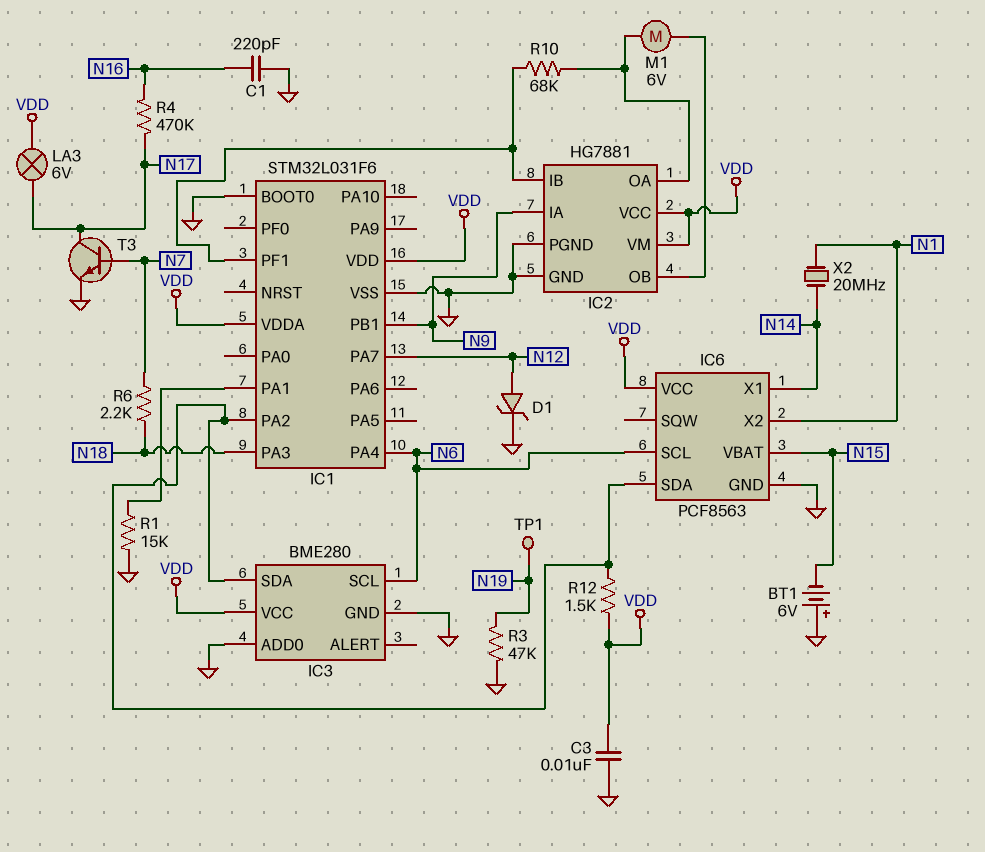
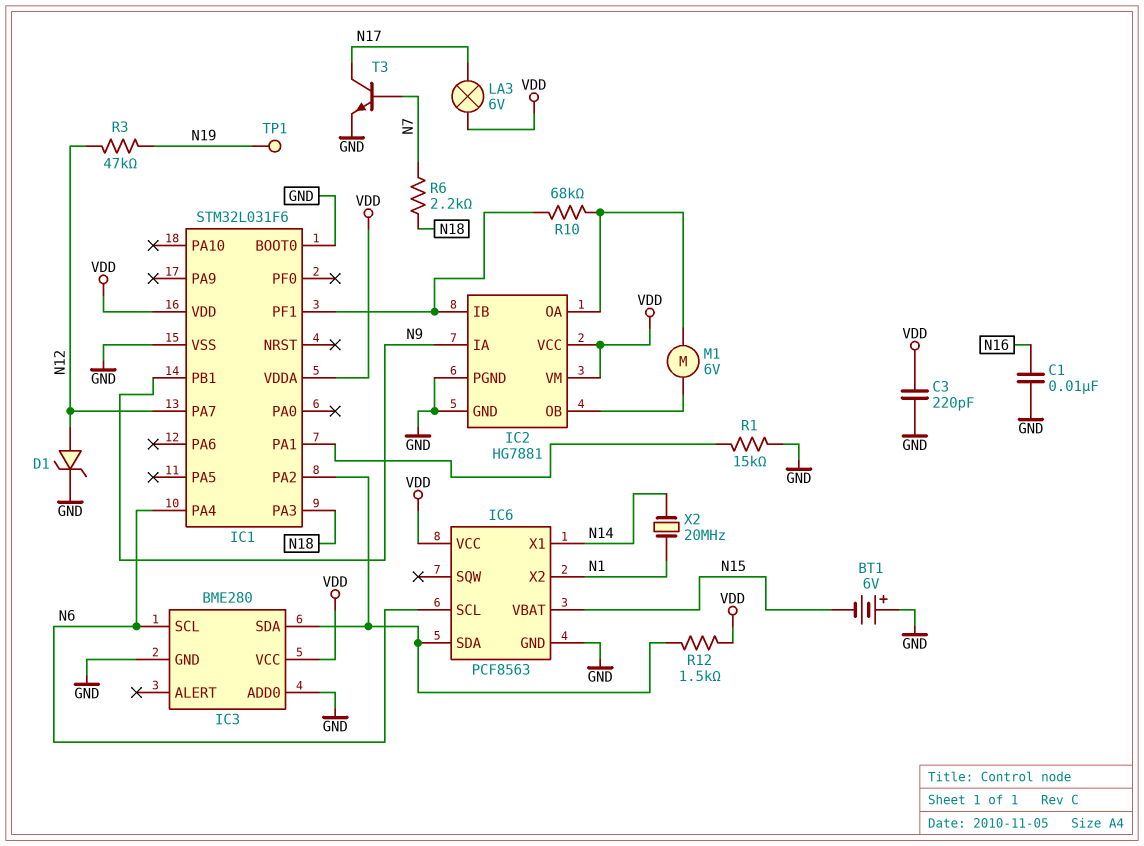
C1: 220pF (GND, N16) -> 10nF (GND, N16)
C3: 10nF (GND, VDD) -> 220pF (GND, VDD)
R3: 47k (GND, N19) -> 47k (N12, N19)
R4: 470k (N16, N17) -> none

